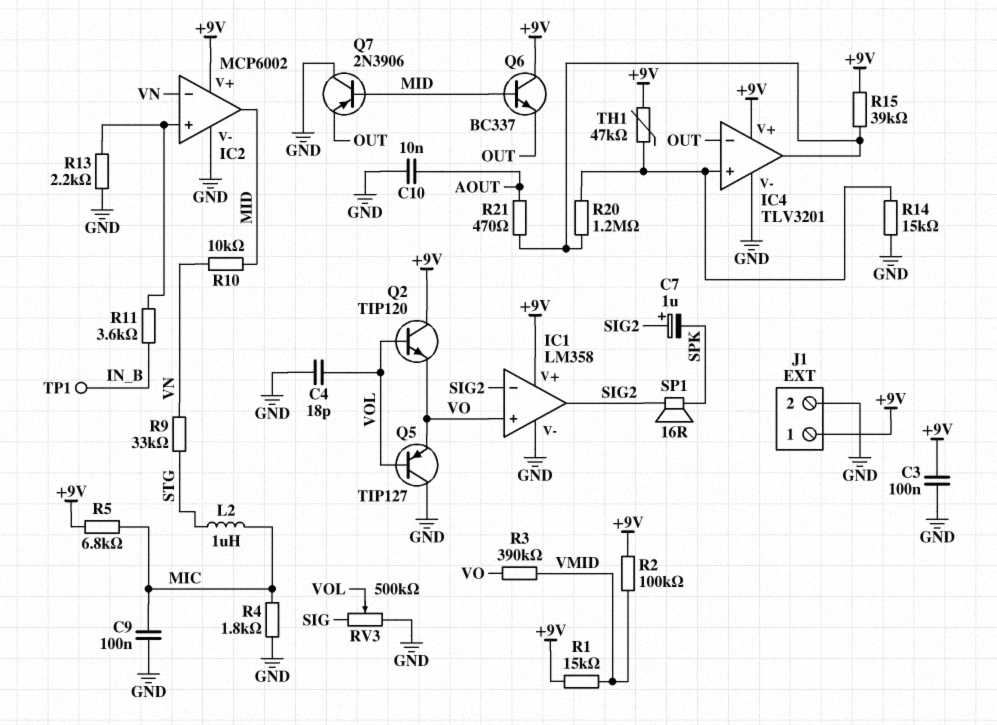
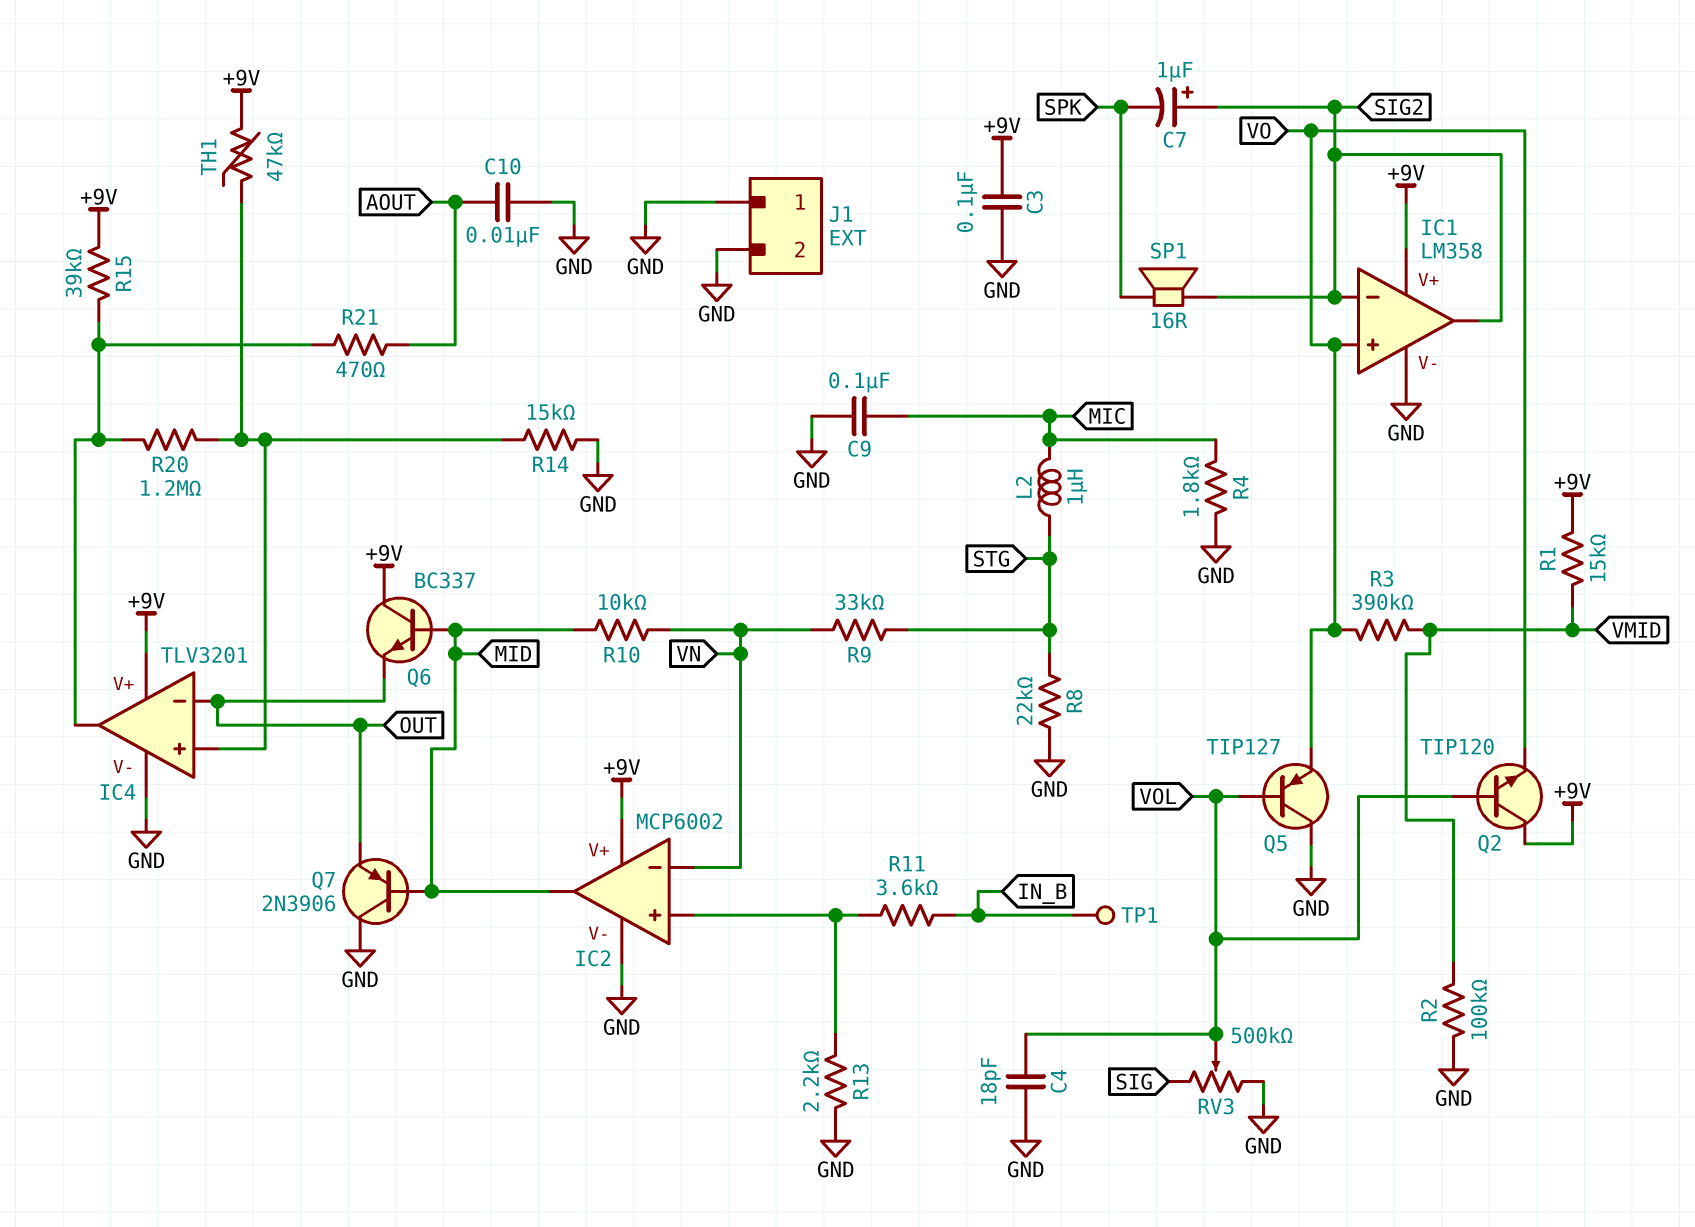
J1 pin 1: +9V -> GND
R2: 100k (+9V, VMID) -> 100k (GND, VMID)
R5: 6.8k (+9V, MIC) -> none
R8: none -> 22k (GND, STG)

